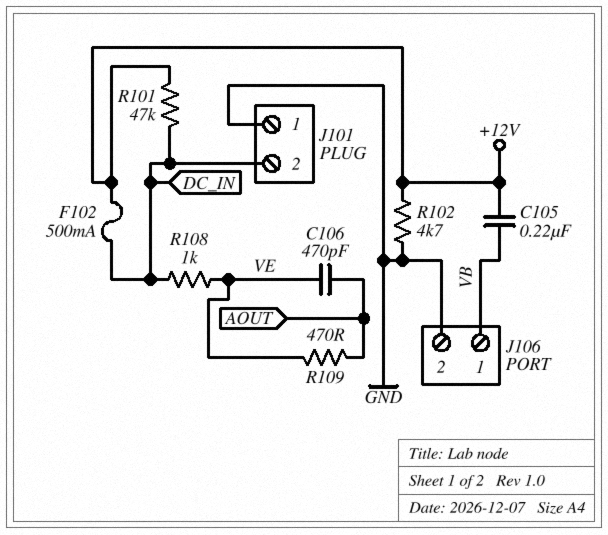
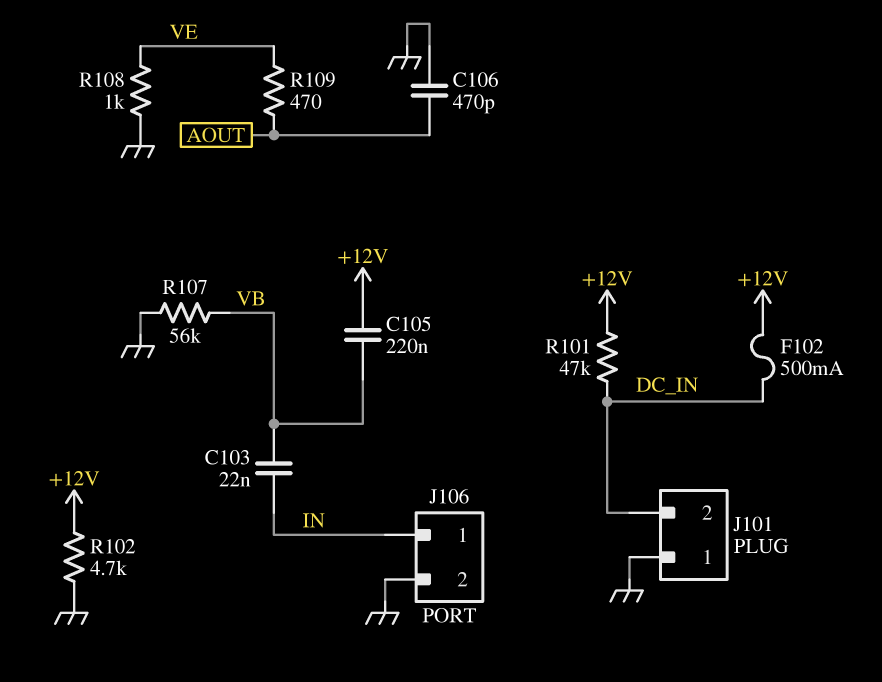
C103: none -> 22nF (IN, VB)
C106: 470pF (AOUT, VE) -> 470pF (AOUT, GND)
J106 pin 1: VB -> IN
R107: none -> 56k (GND, VB)
R108: 1k (DC_IN, VE) -> 1k (GND, VE)

